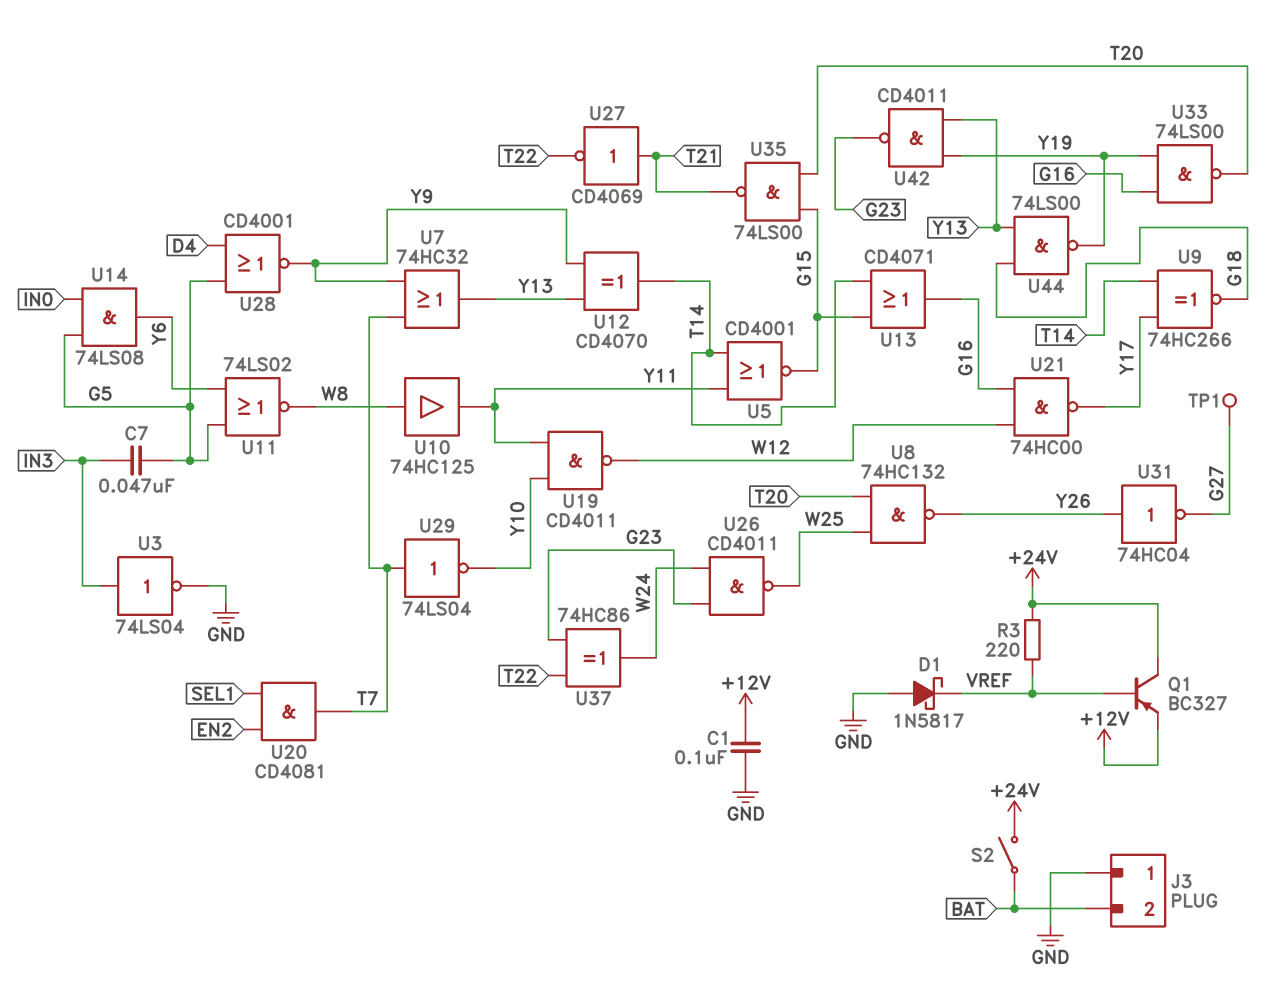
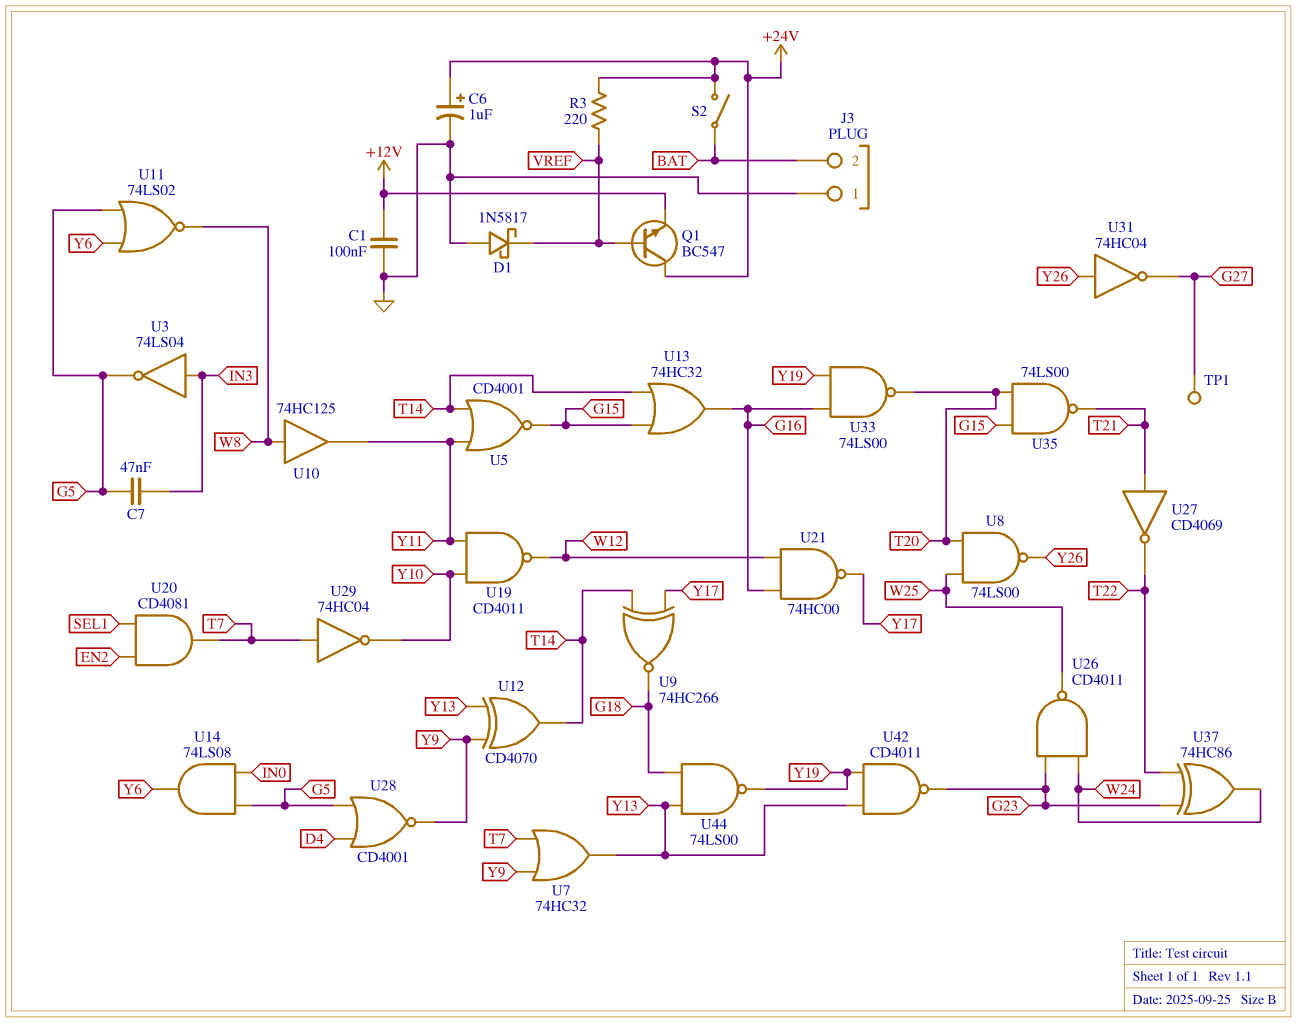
C6: none -> 1uF (plus +24V, minus GND)
Q1: PNP BC327 (B VREF, C +24V, E +12V) -> NPN BC547 (B VREF, C +24V, E +12V)
U3: NOT 74LS04 (in IN3, out GND) -> NOT 74LS04 (in IN3, out G5)
U8: NAND 74HC132 (in T20, in W25, out Y26) -> NAND 74LS00 (in T20, in W25, out Y26)
U13: OR CD4071 (in G15, in T14, out G16) -> OR 74HC32 (in G15, in T14, out G16)
U29: NOT 74LS04 (in T7, out Y10) -> NOT 74HC04 (in T7, out Y10)

